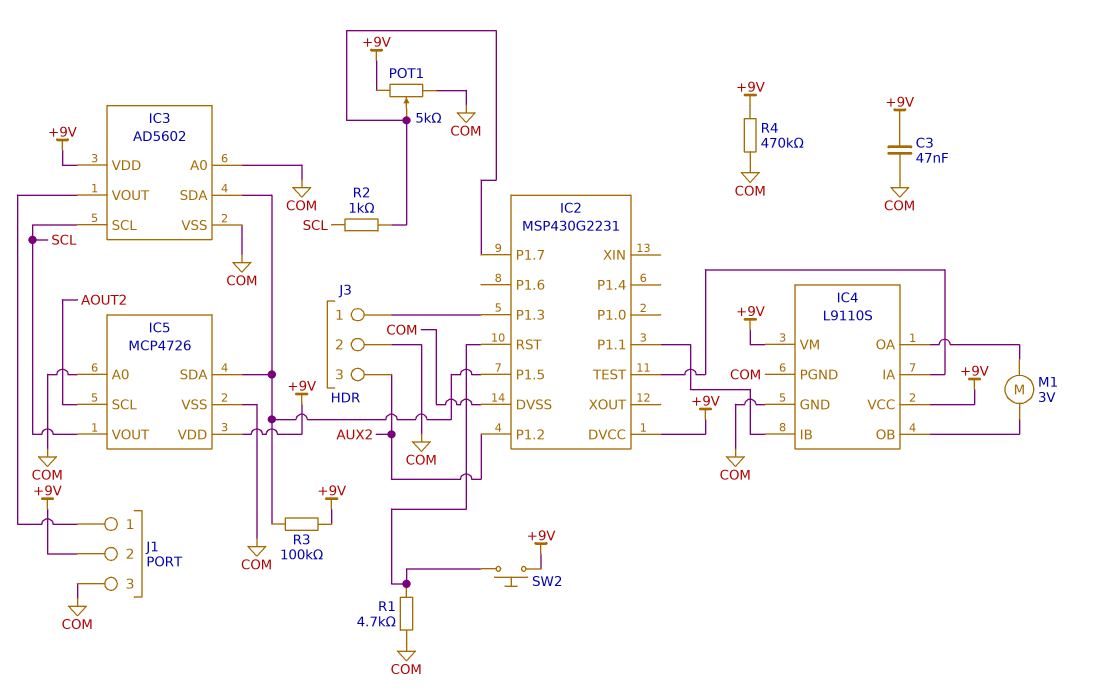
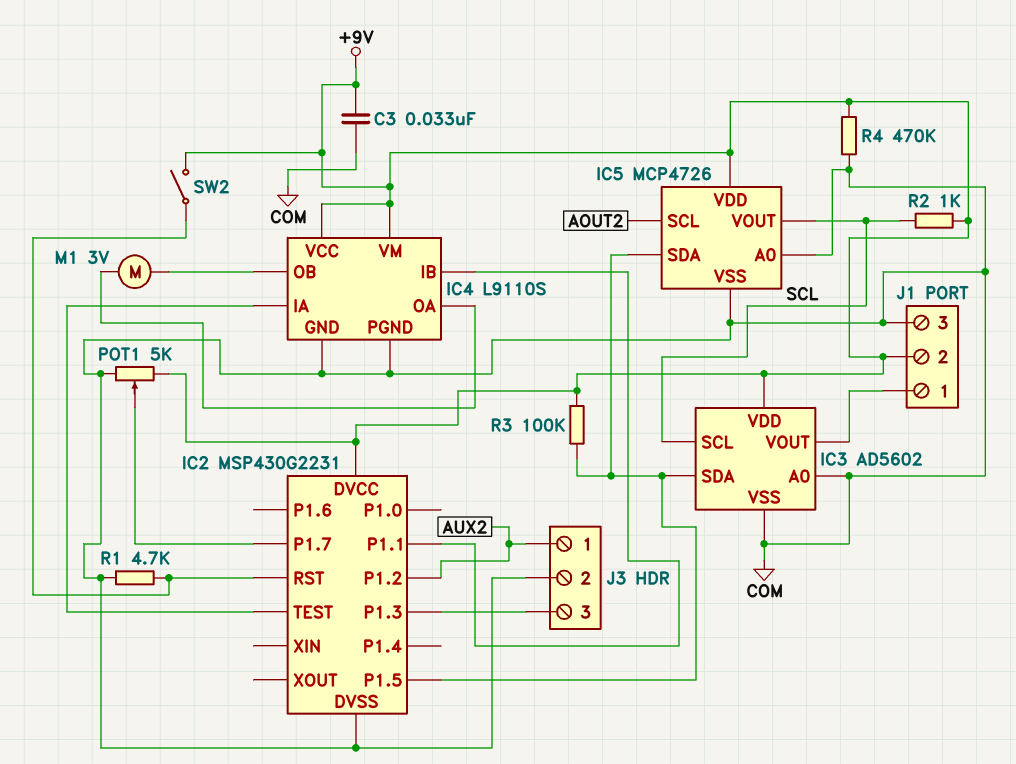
C3: 47nF (+9V, COM) -> 33nF (+9V, COM)
J3 pin 1: IC2/P1.3 -> AUX2
J3 pin 3: AUX2 -> IC2/P1.3
R2: 1k (IC2/P1.7, SCL) -> 1k (+9V, SCL)
SW2: button (+9V, IC2/RST) -> switch (+9V, IC2/RST)

